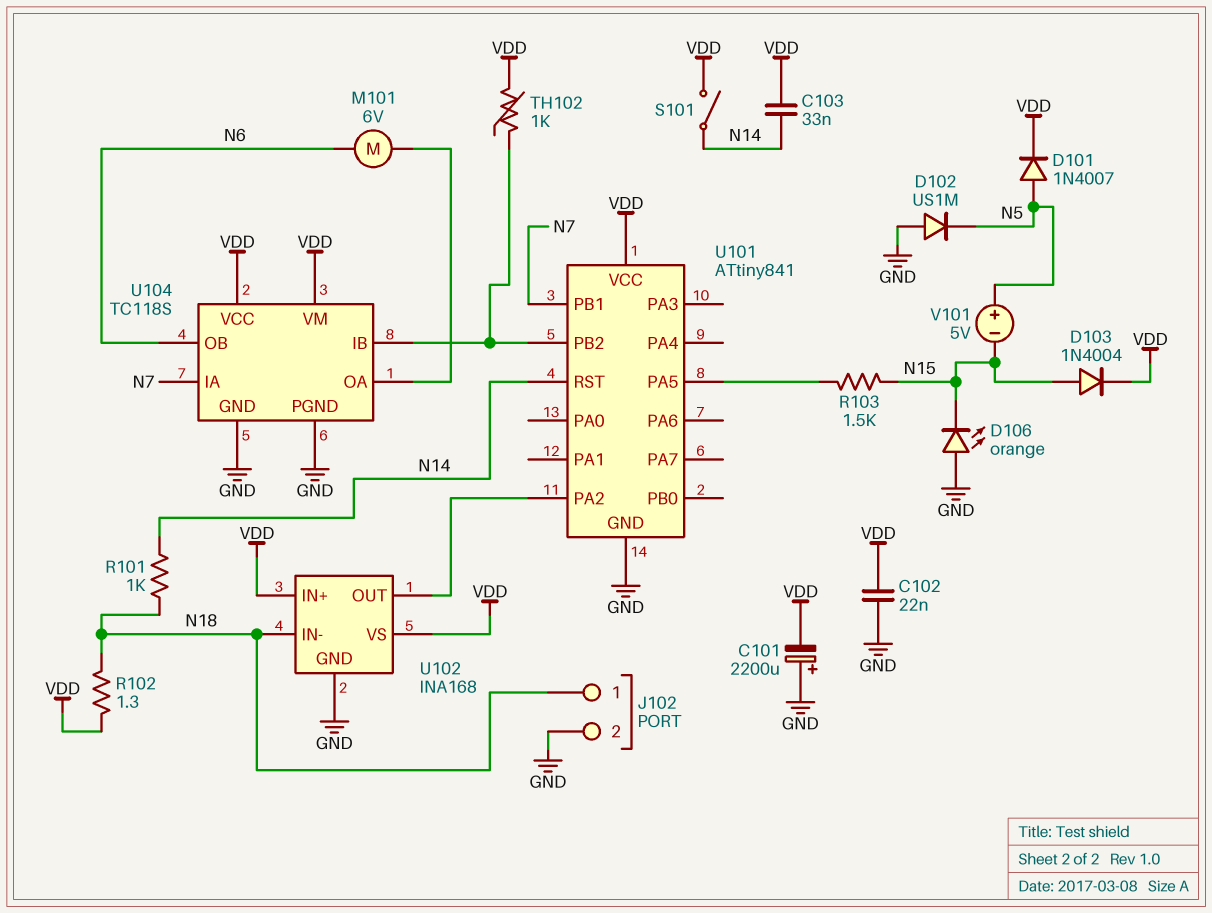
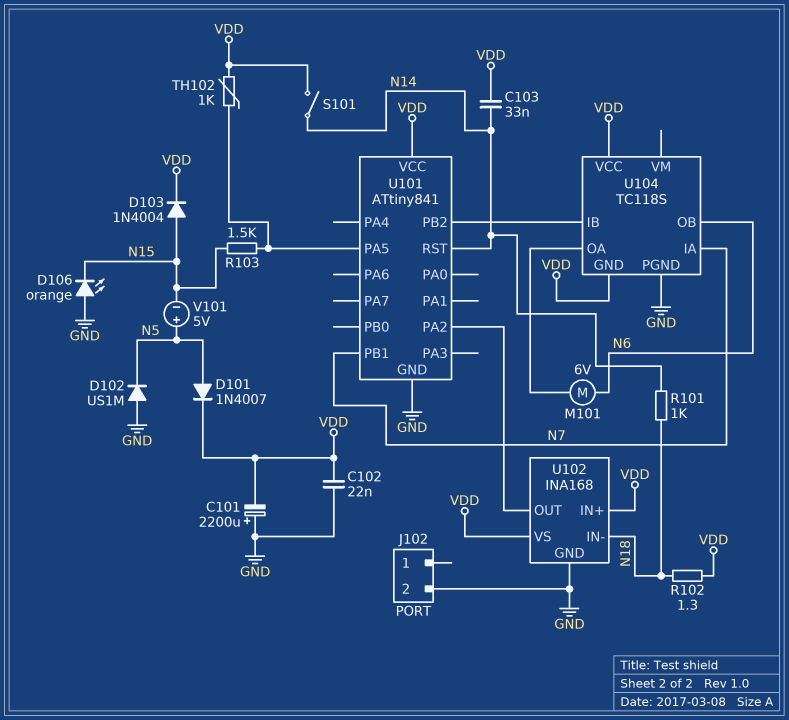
J102 pin 1: N18 -> none
TH102: 1k (U101/PB2, VDD) -> 1k (U101/PA5, VDD)
U104 pin GND: GND -> VDD
U104 pin VM: VDD -> none

